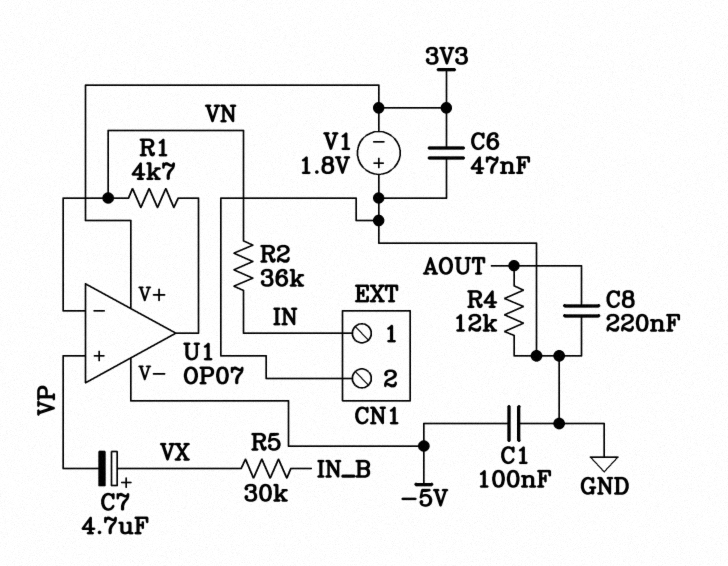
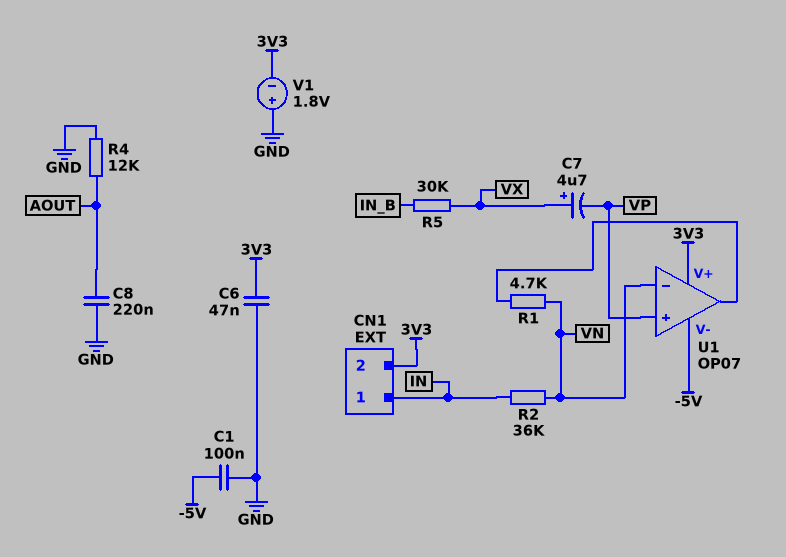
CN1 pin 2: GND -> 3V3

